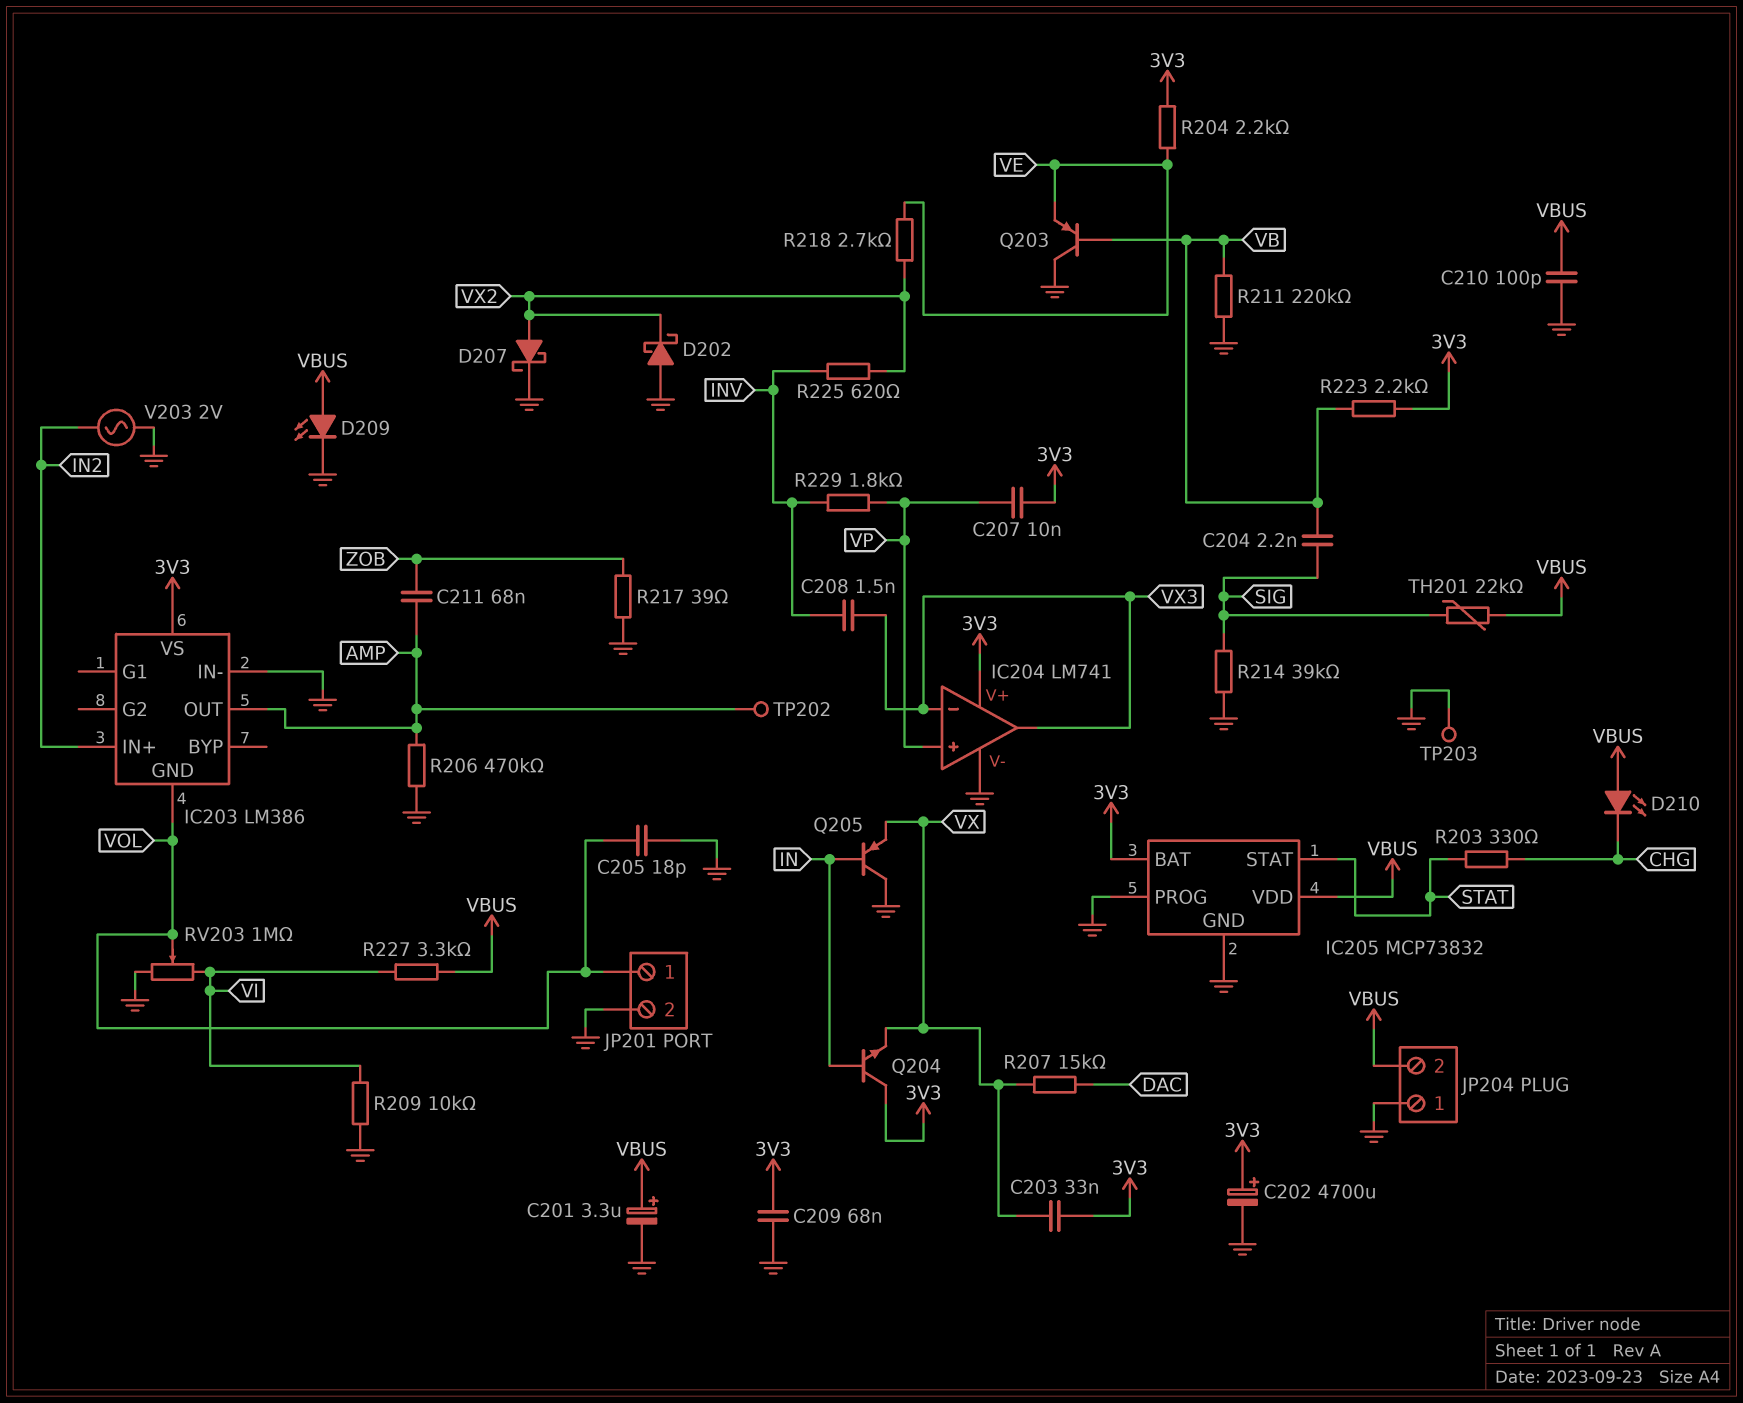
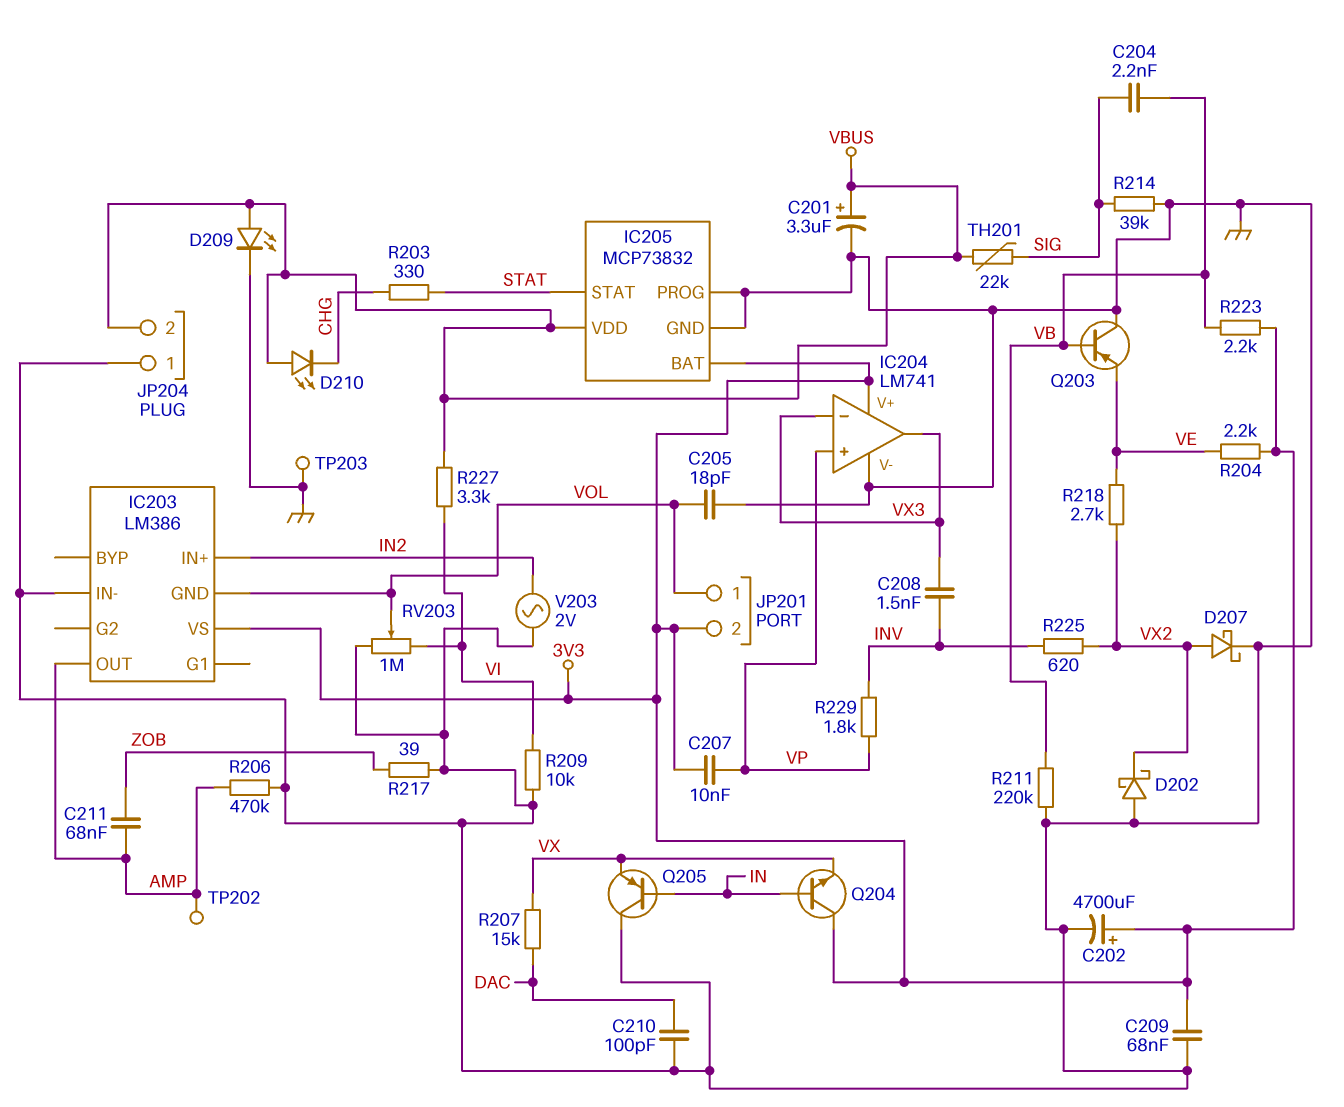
C203: 33nF (3V3, VX) -> none
C210: 100pF (GND, VBUS) -> 100pF (DAC, GND)
JP201 pin 2: GND -> 3V3

